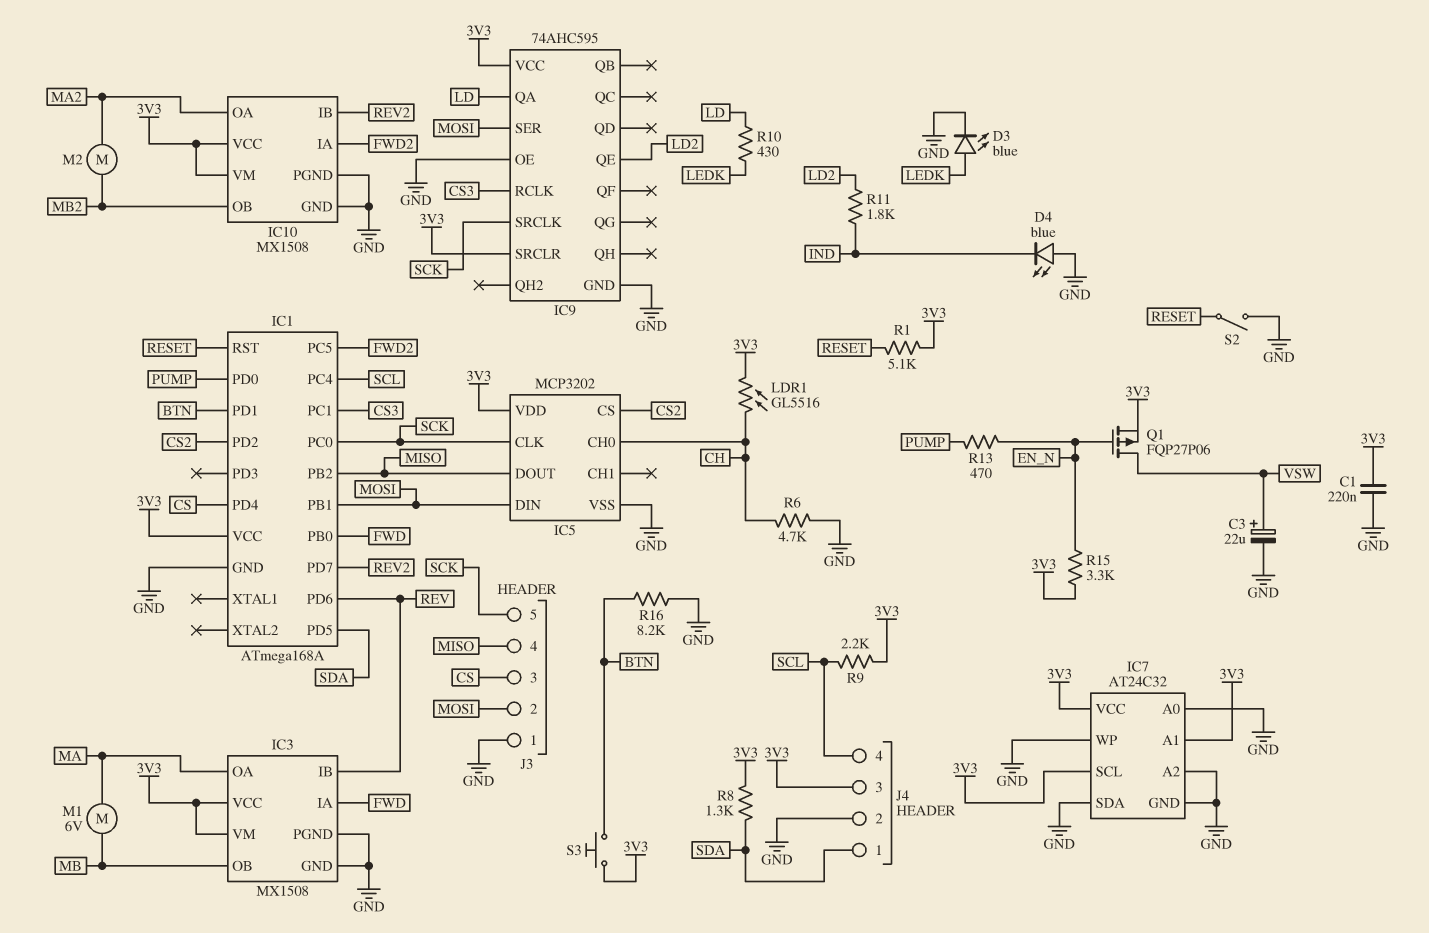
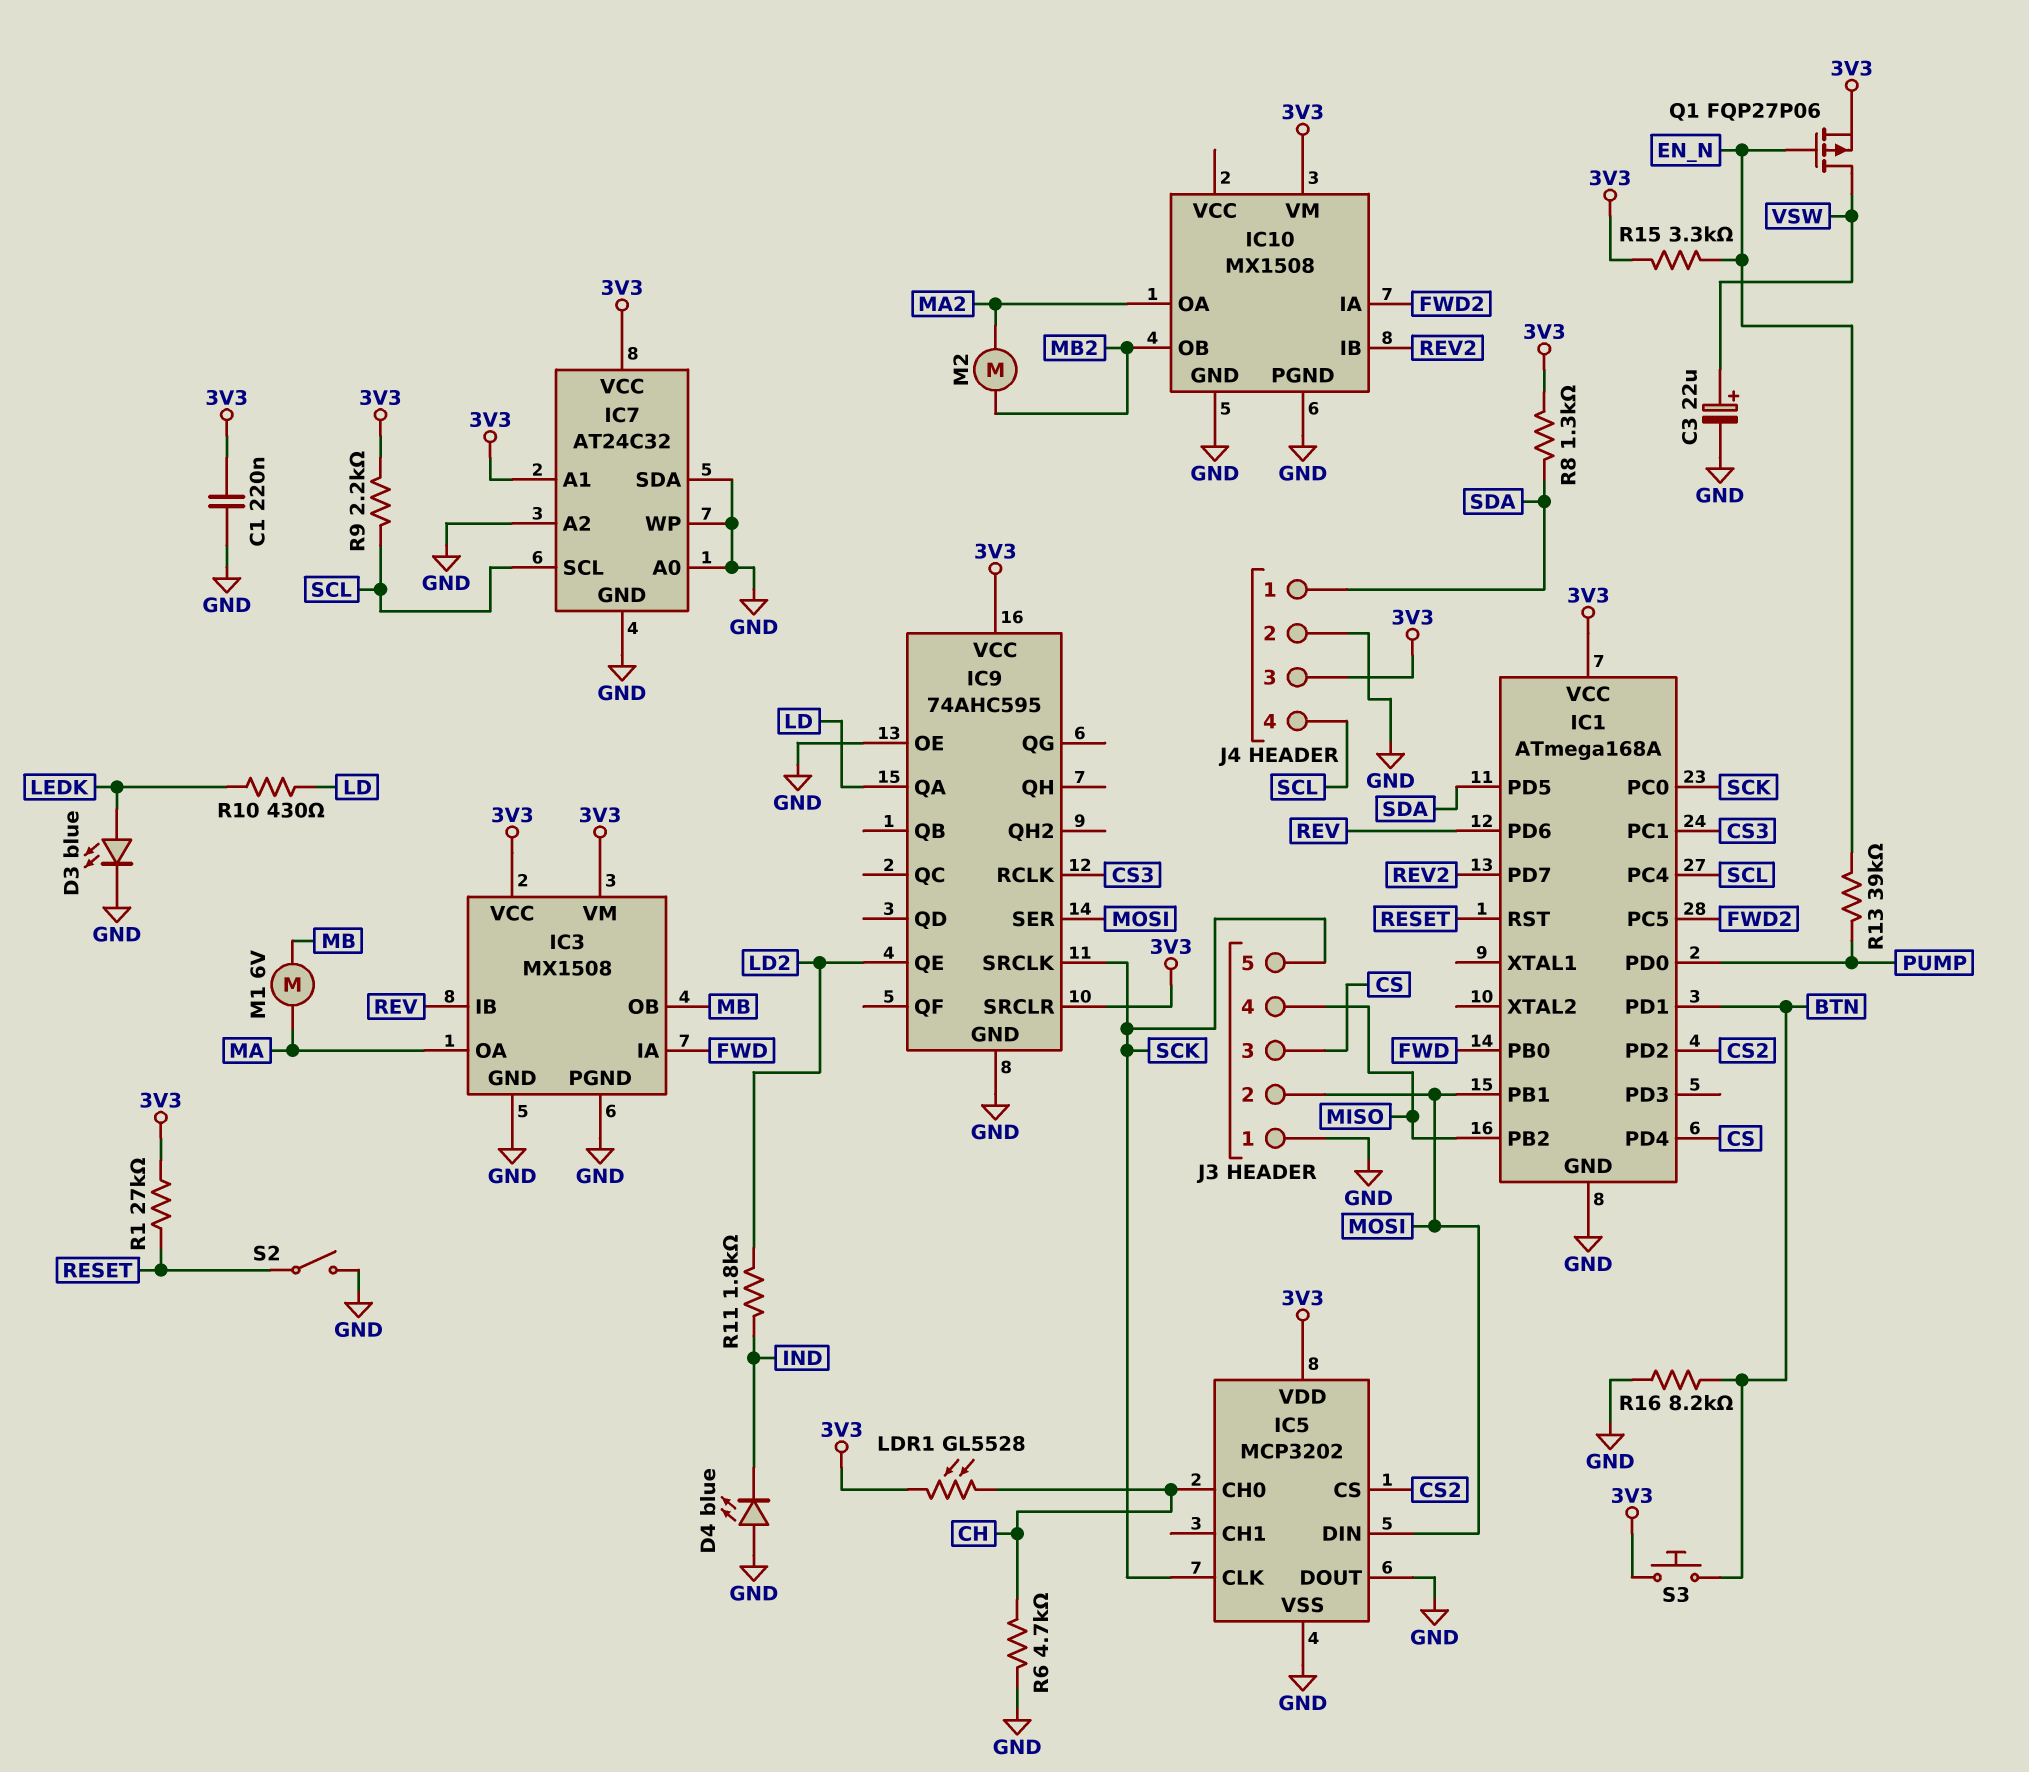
IC5 pin DOUT: MISO -> GND
IC7 pin SCL: 3V3 -> SCL
IC10 pin VCC: 3V3 -> none
LDR1: GL5516 (3V3, CH) -> GL5528 (3V3, CH)
R1: 5.1k (3V3, RESET) -> 27k (3V3, RESET)
R13: 470 (EN_N, PUMP) -> 39k (EN_N, PUMP)

